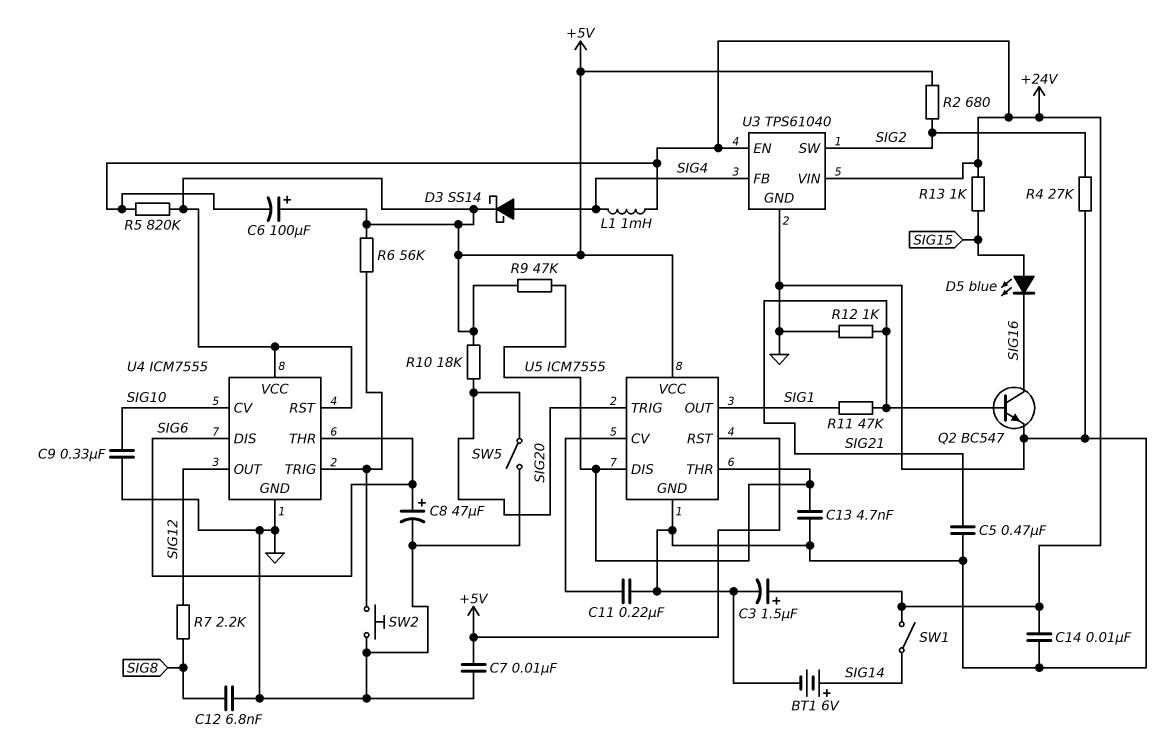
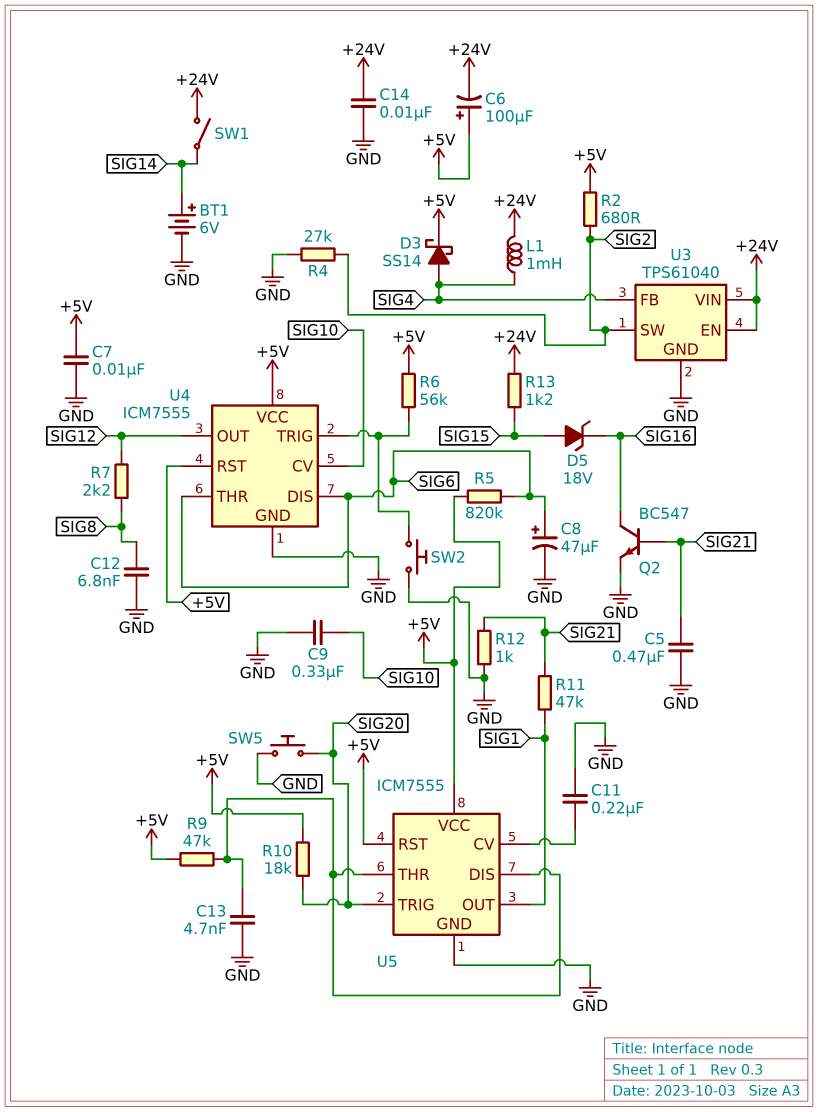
C3: 1.5uF (plus +24V, minus GND) -> none
D5: LED blue (A SIG15, K SIG16) -> zener 18V (A SIG15, K SIG16)
R5: 820k (+5V, +24V) -> 820k (+5V, SIG6)
R13: 1k (+24V, SIG15) -> 1.2k (+24V, SIG15)
SW5: switch (GND, SIG20) -> button (GND, SIG20)

